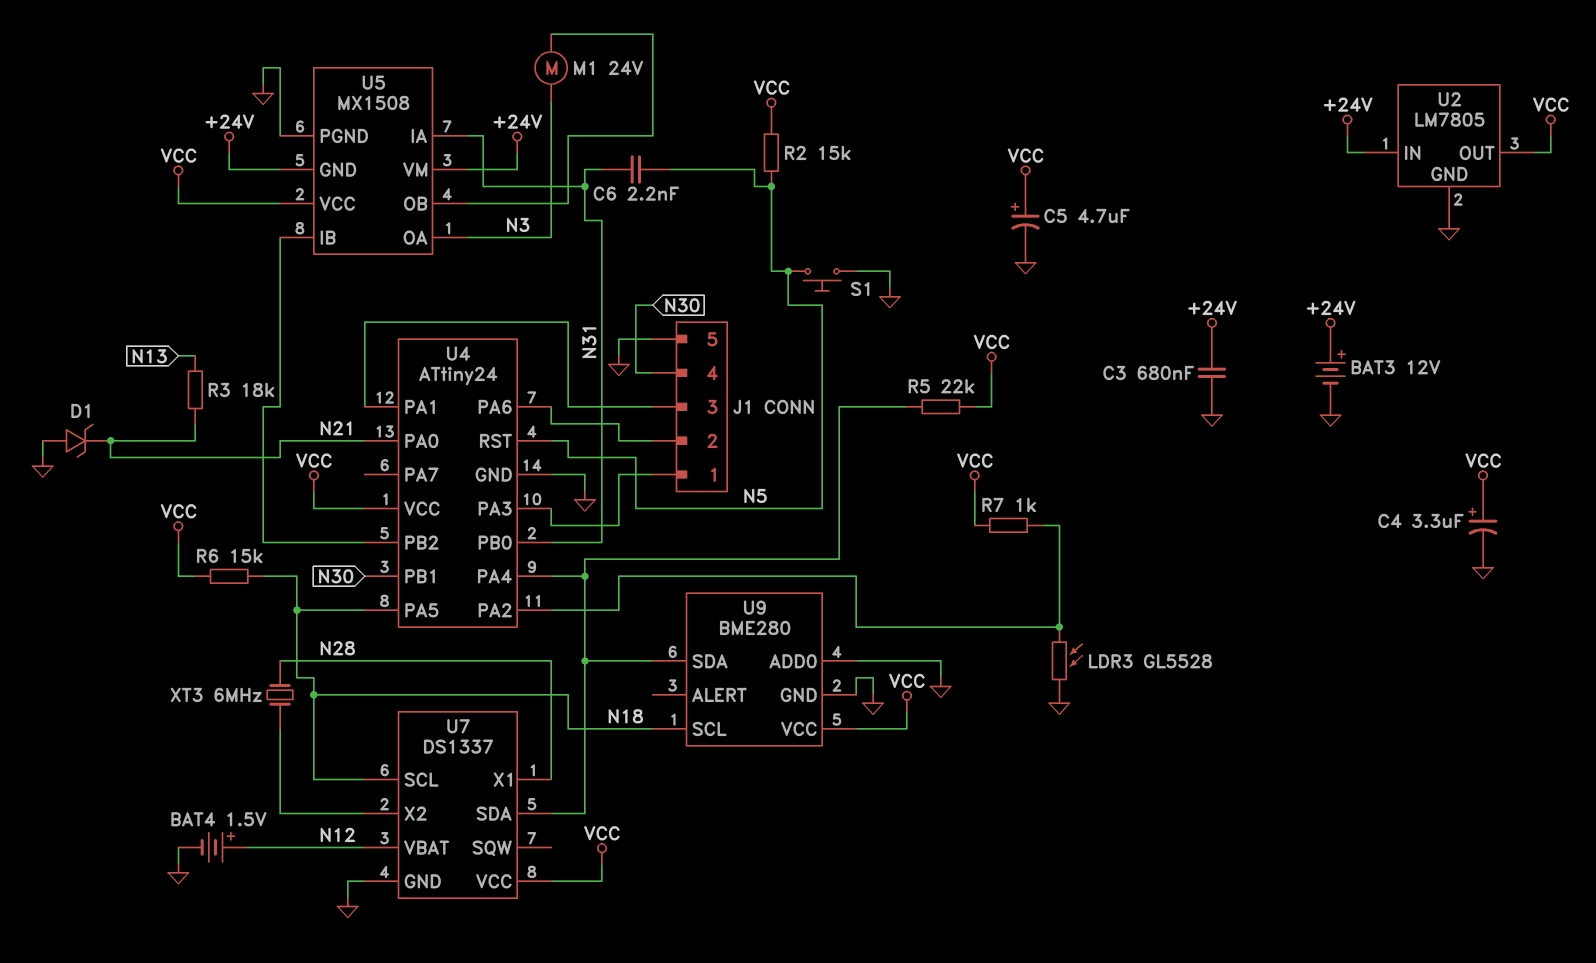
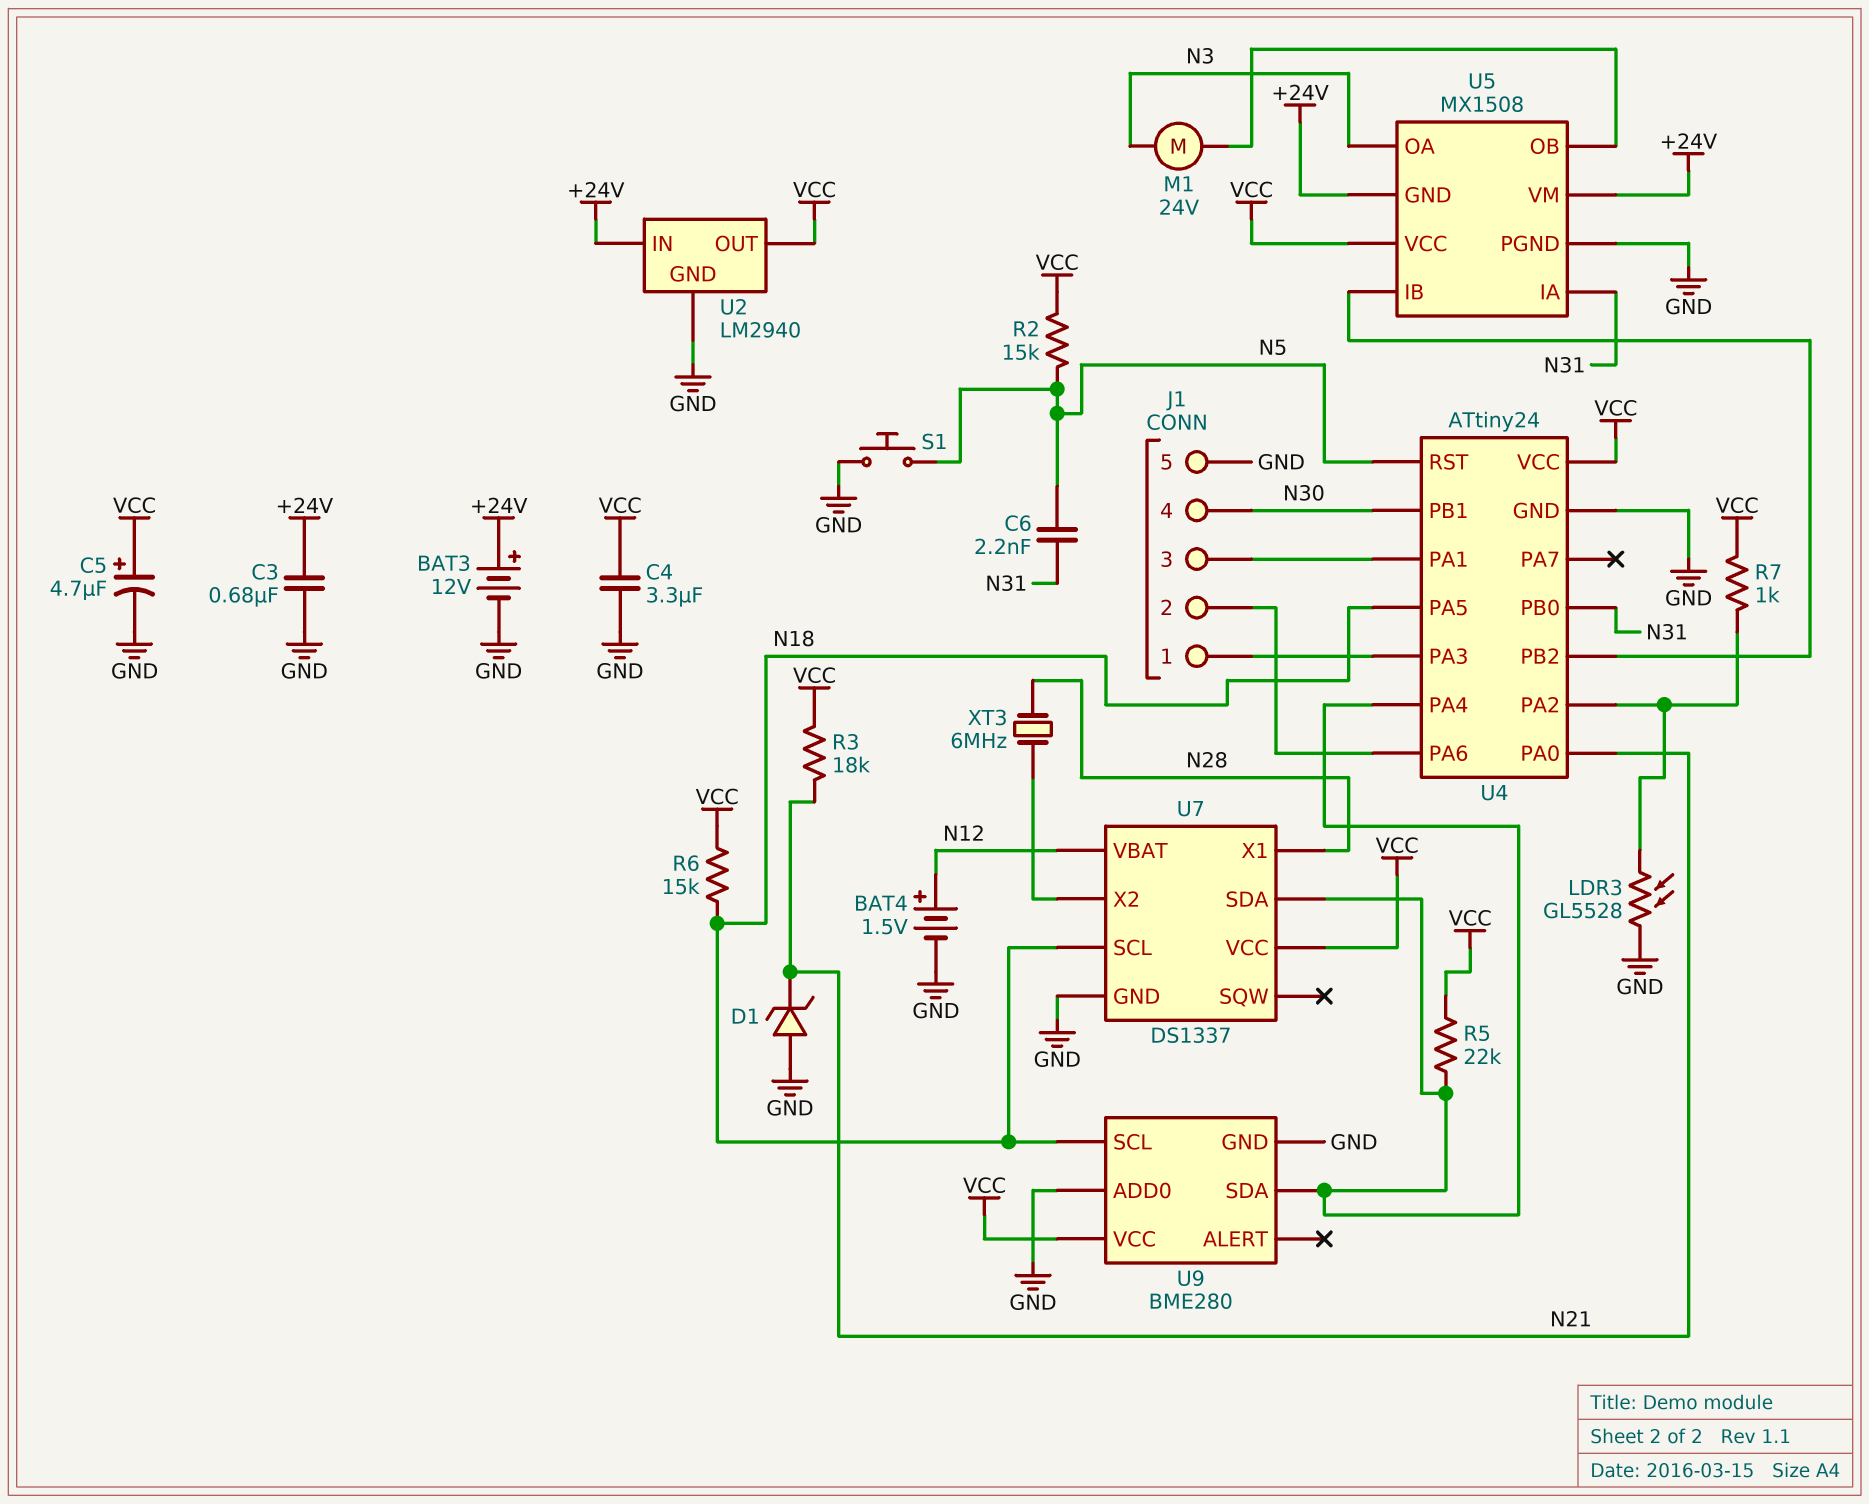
C4: 3.3uF (plus VCC, minus GND) -> 3.3uF (GND, VCC)
R3: 18k (N13, N21) -> 18k (N21, VCC)
U2: LM7805 -> LM2940

